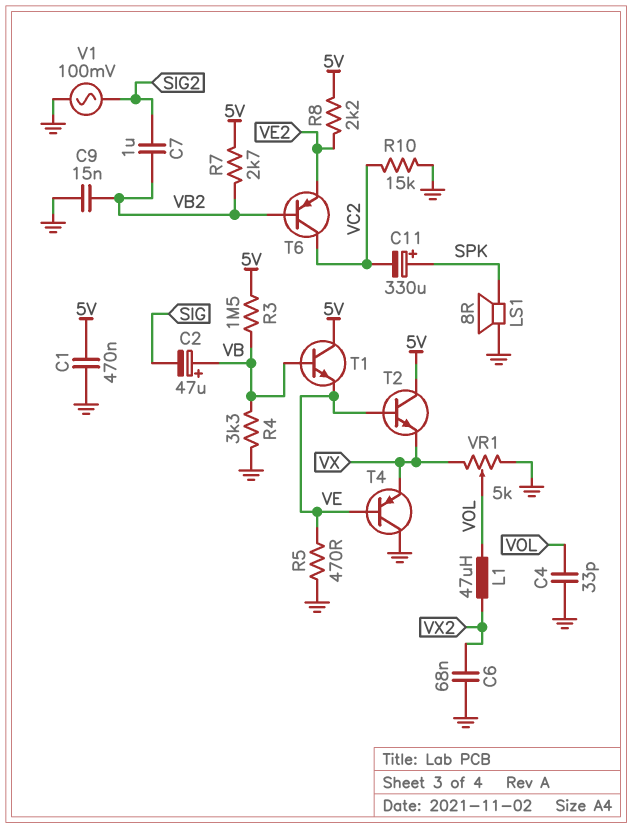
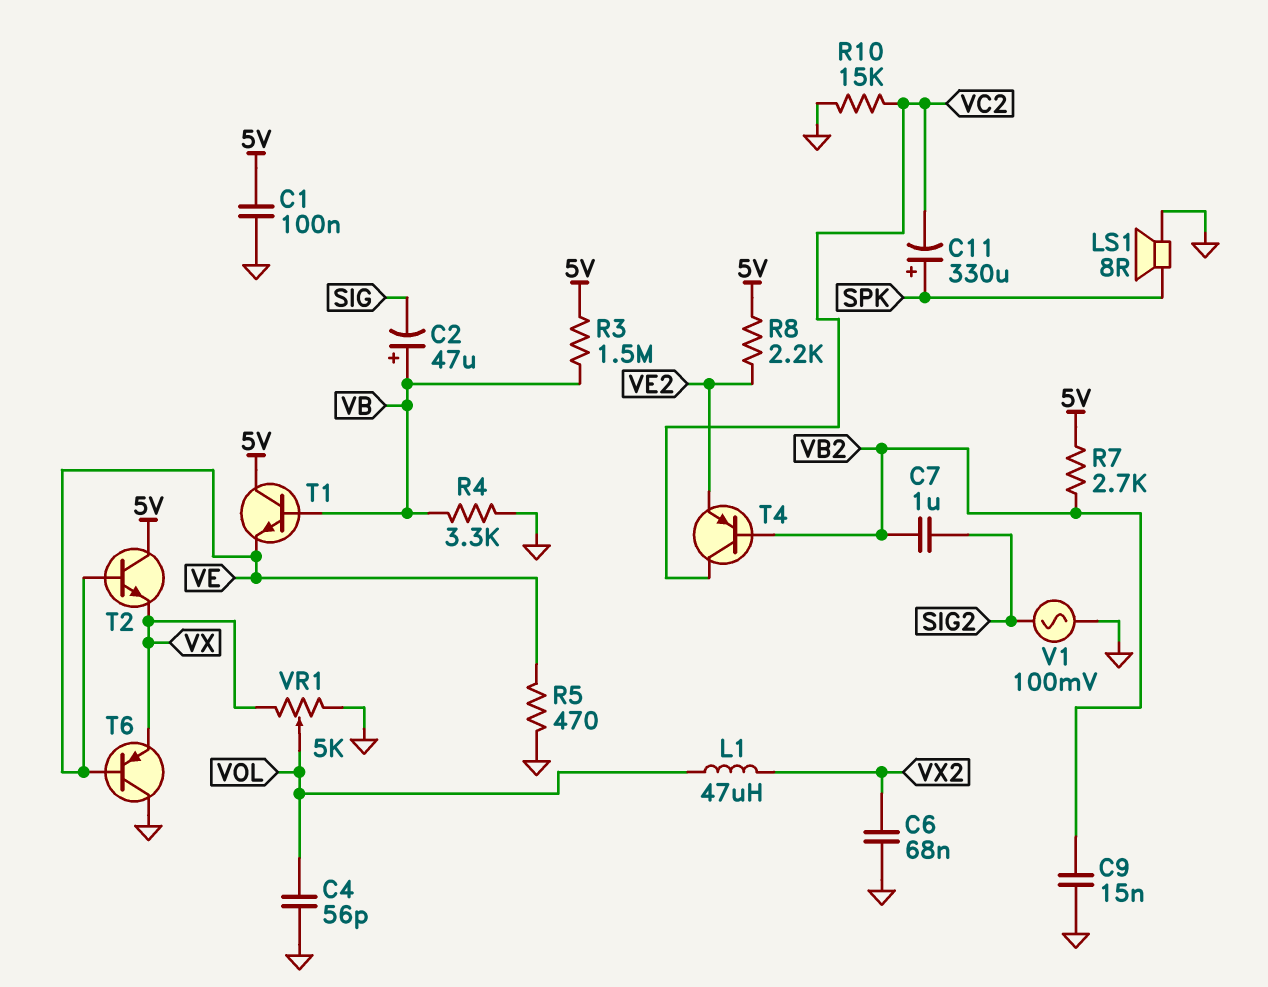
C1: 470nF (5V, GND) -> 100nF (5V, GND)
C4: 33pF (GND, VOL) -> 56pF (GND, VOL)
T4: PNP (B VE, C GND, E VX) -> PNP (B VB2, C VC2, E VE2)
T6: PNP (B VB2, C VC2, E VE2) -> PNP (B VE, C GND, E VX)

